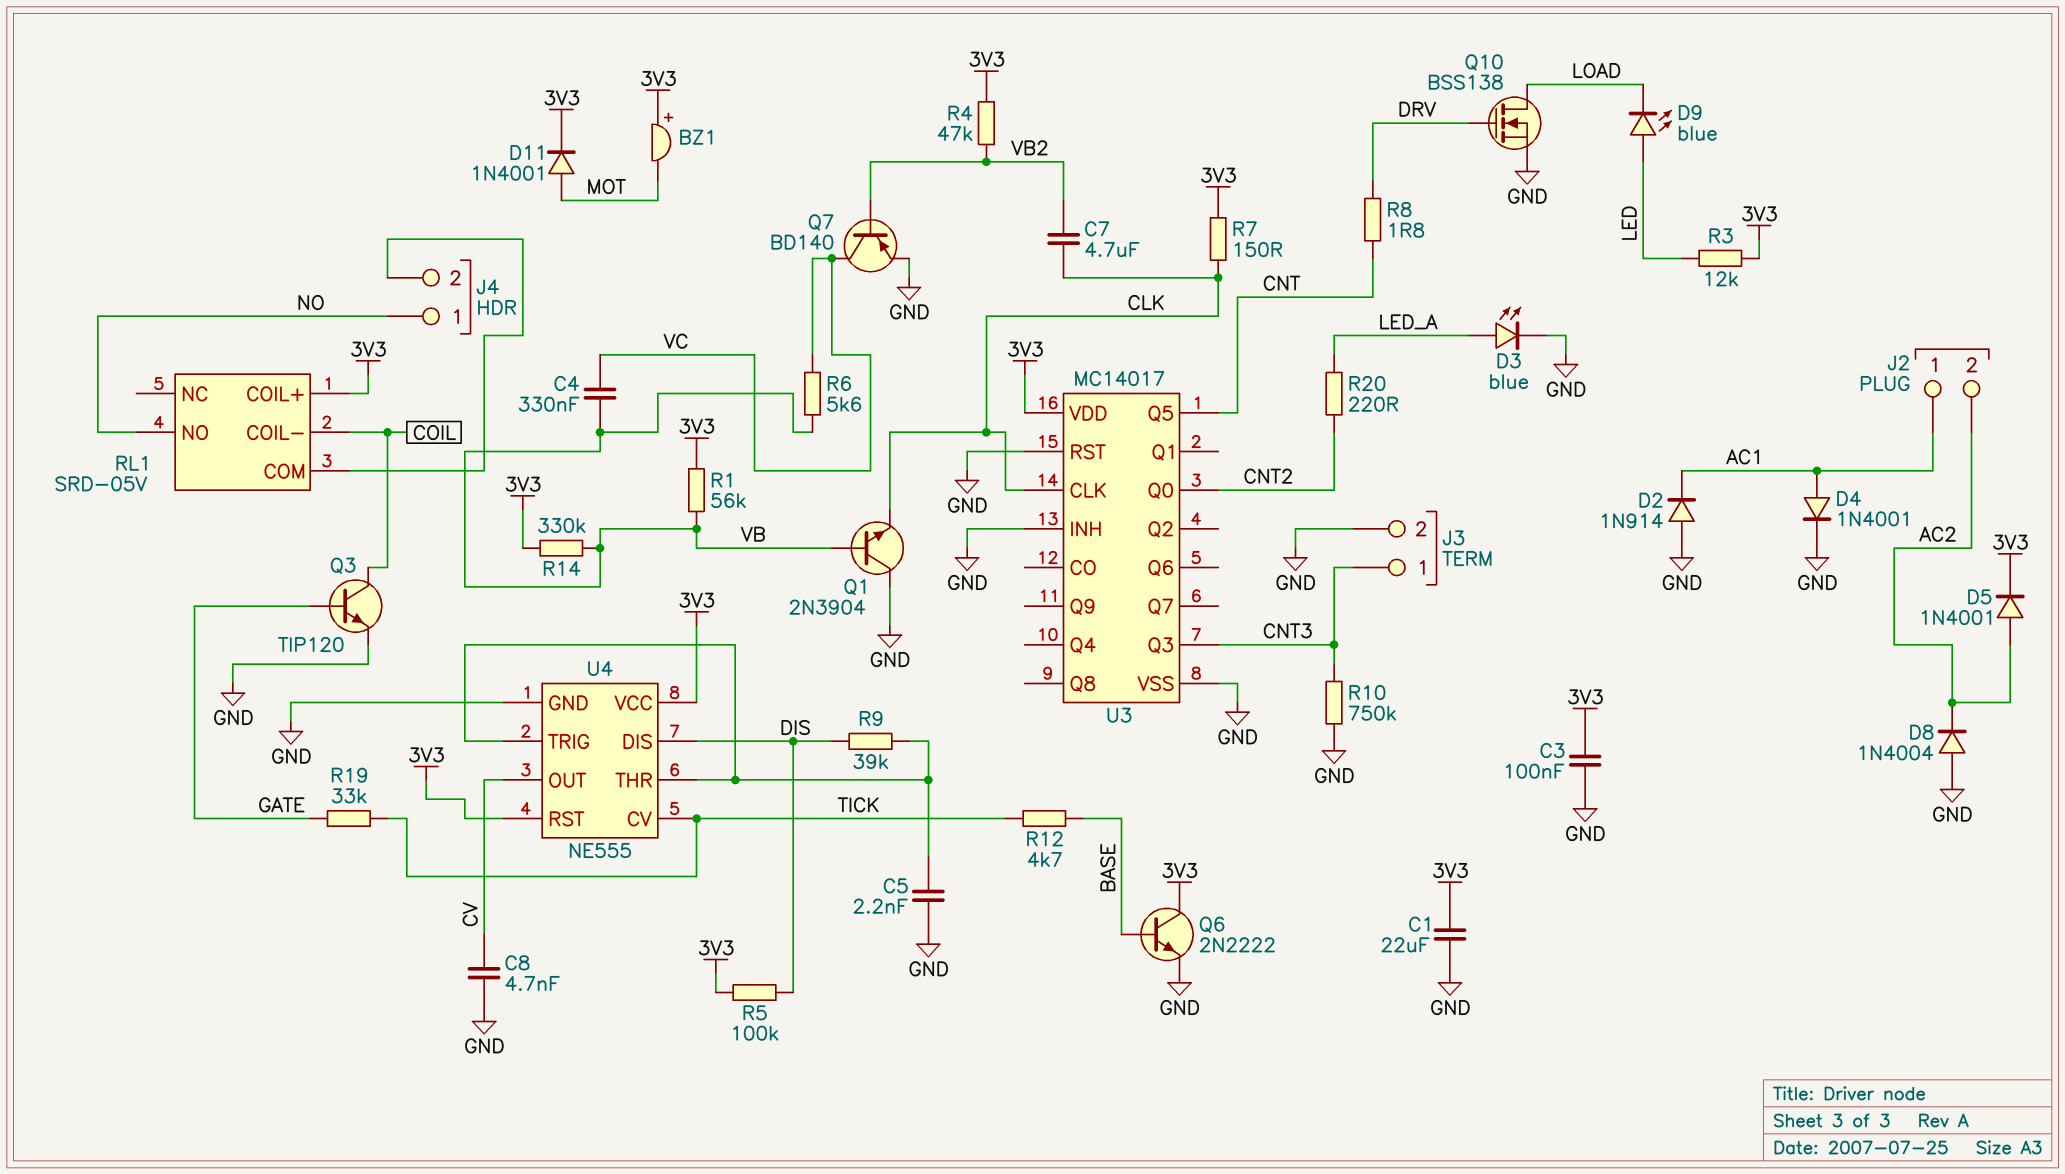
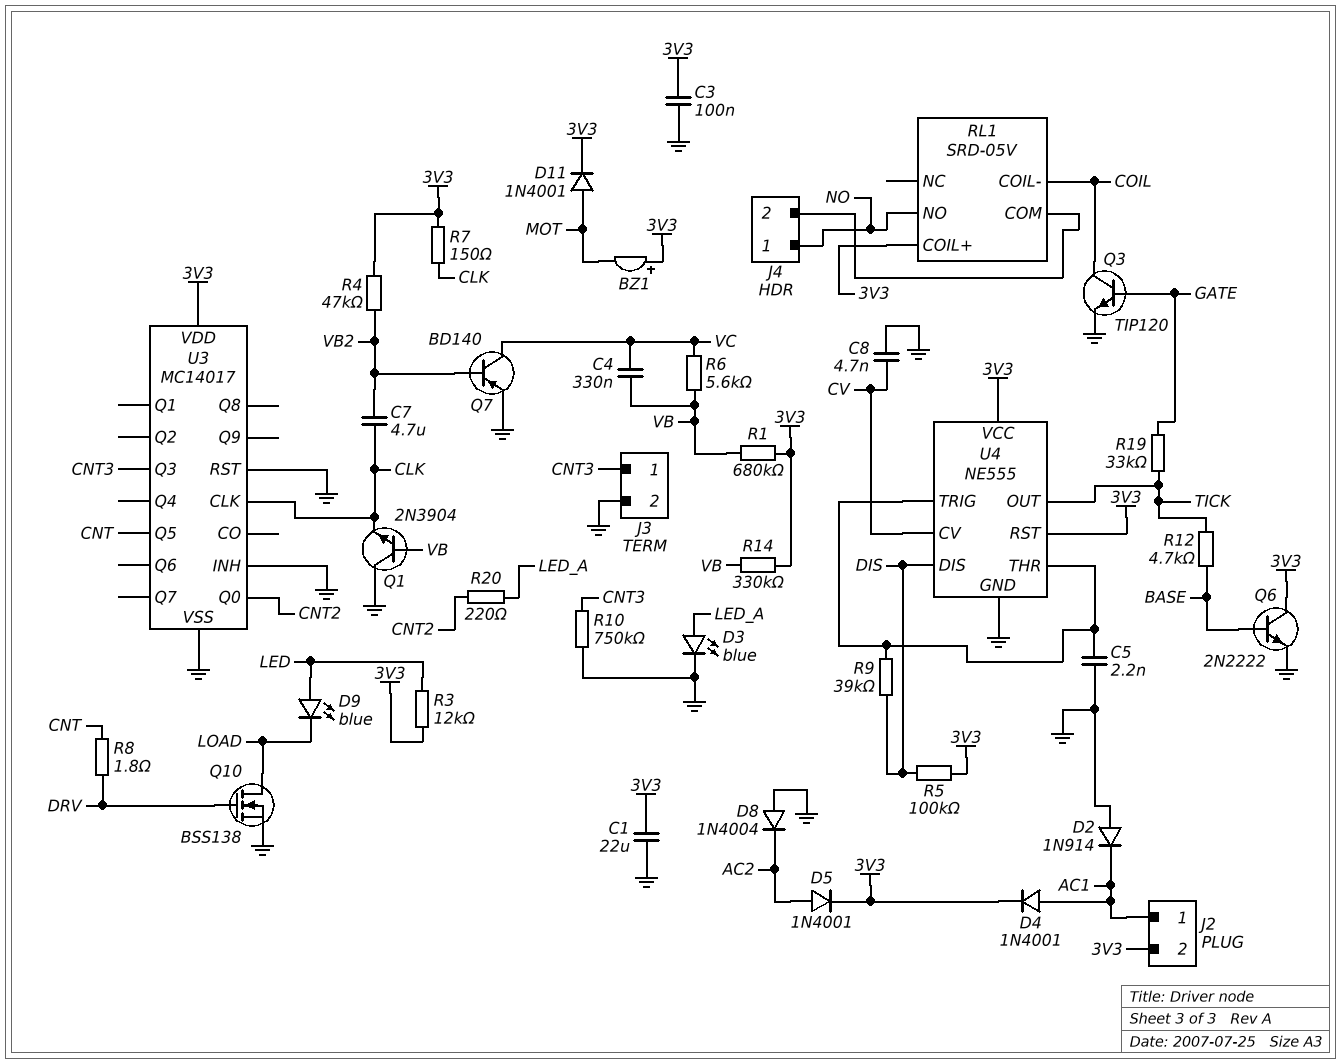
D4: diode 1N4001 (A AC1, K GND) -> diode 1N4001 (A AC1, K 3V3)
J2 pin 2: AC2 -> 3V3
R1: 56k (3V3, VB) -> 680k (3V3, VB)
U4 pin CV: TICK -> CV
U4 pin OUT: CV -> TICK

